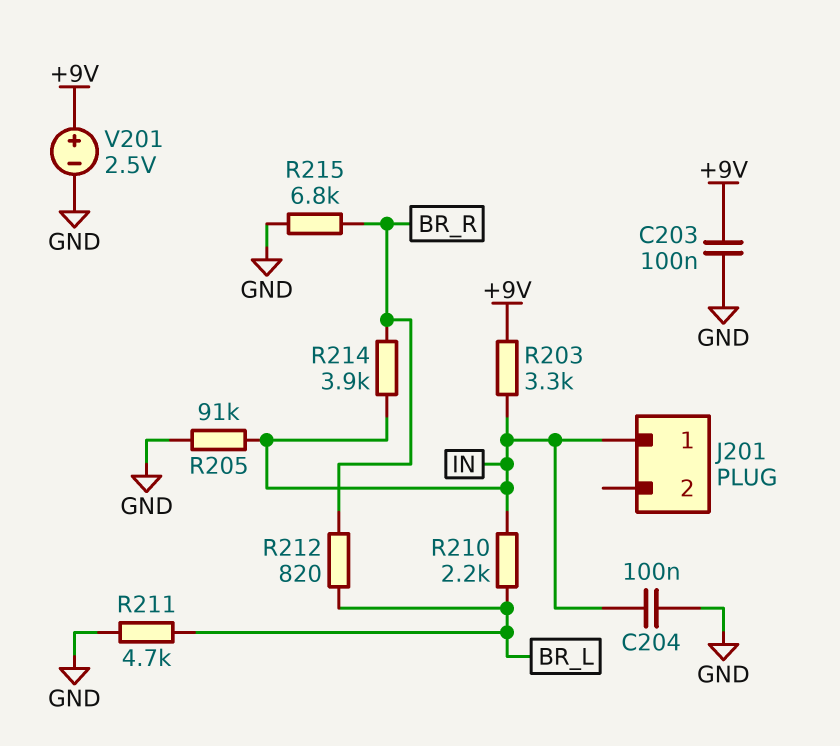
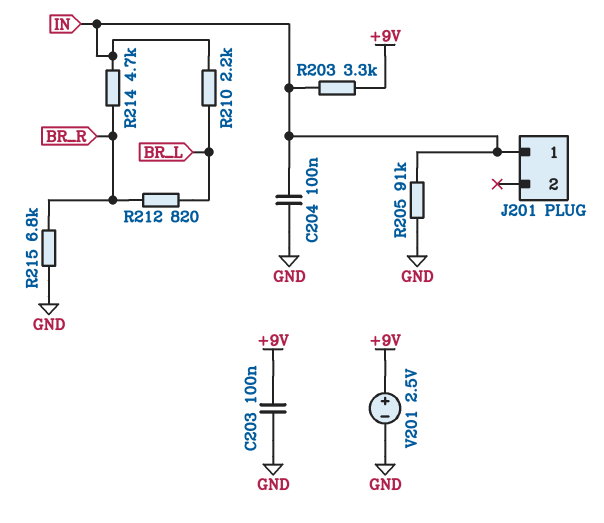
R211: 4.7k (BR_L, GND) -> none
R214: 3.9k (BR_R, IN) -> 4.7k (BR_R, IN)

